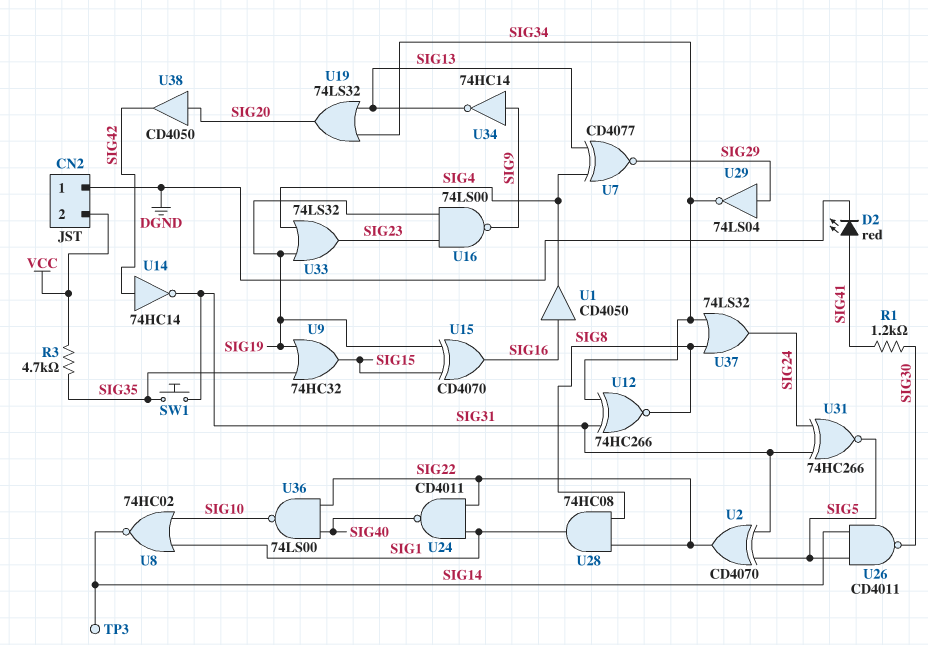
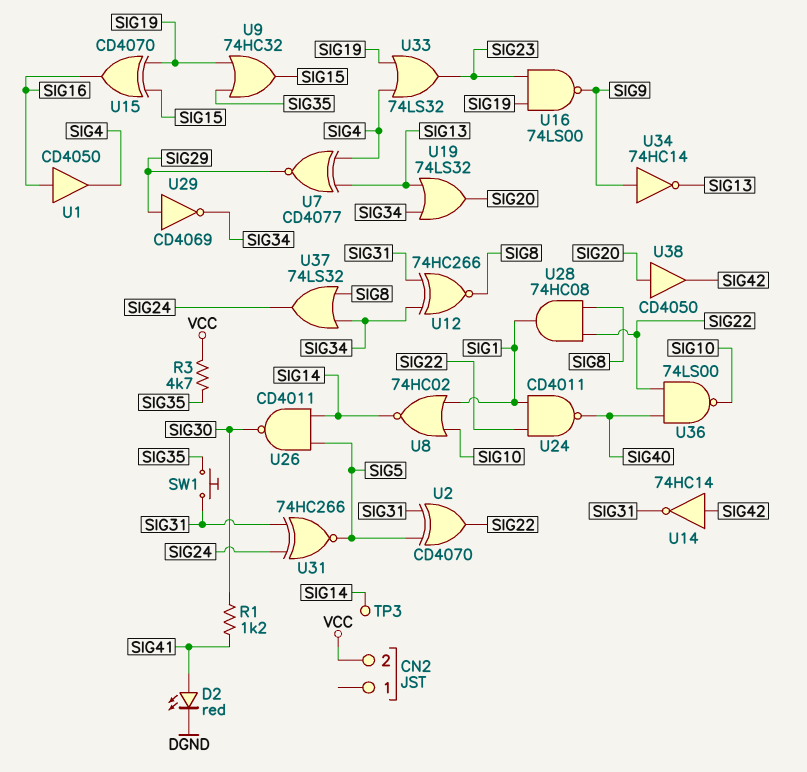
CN2 pin 1: DGND -> none
U29: NOT 74LS04 (in SIG29, out SIG34) -> NOT CD4069 (in SIG29, out SIG34)

